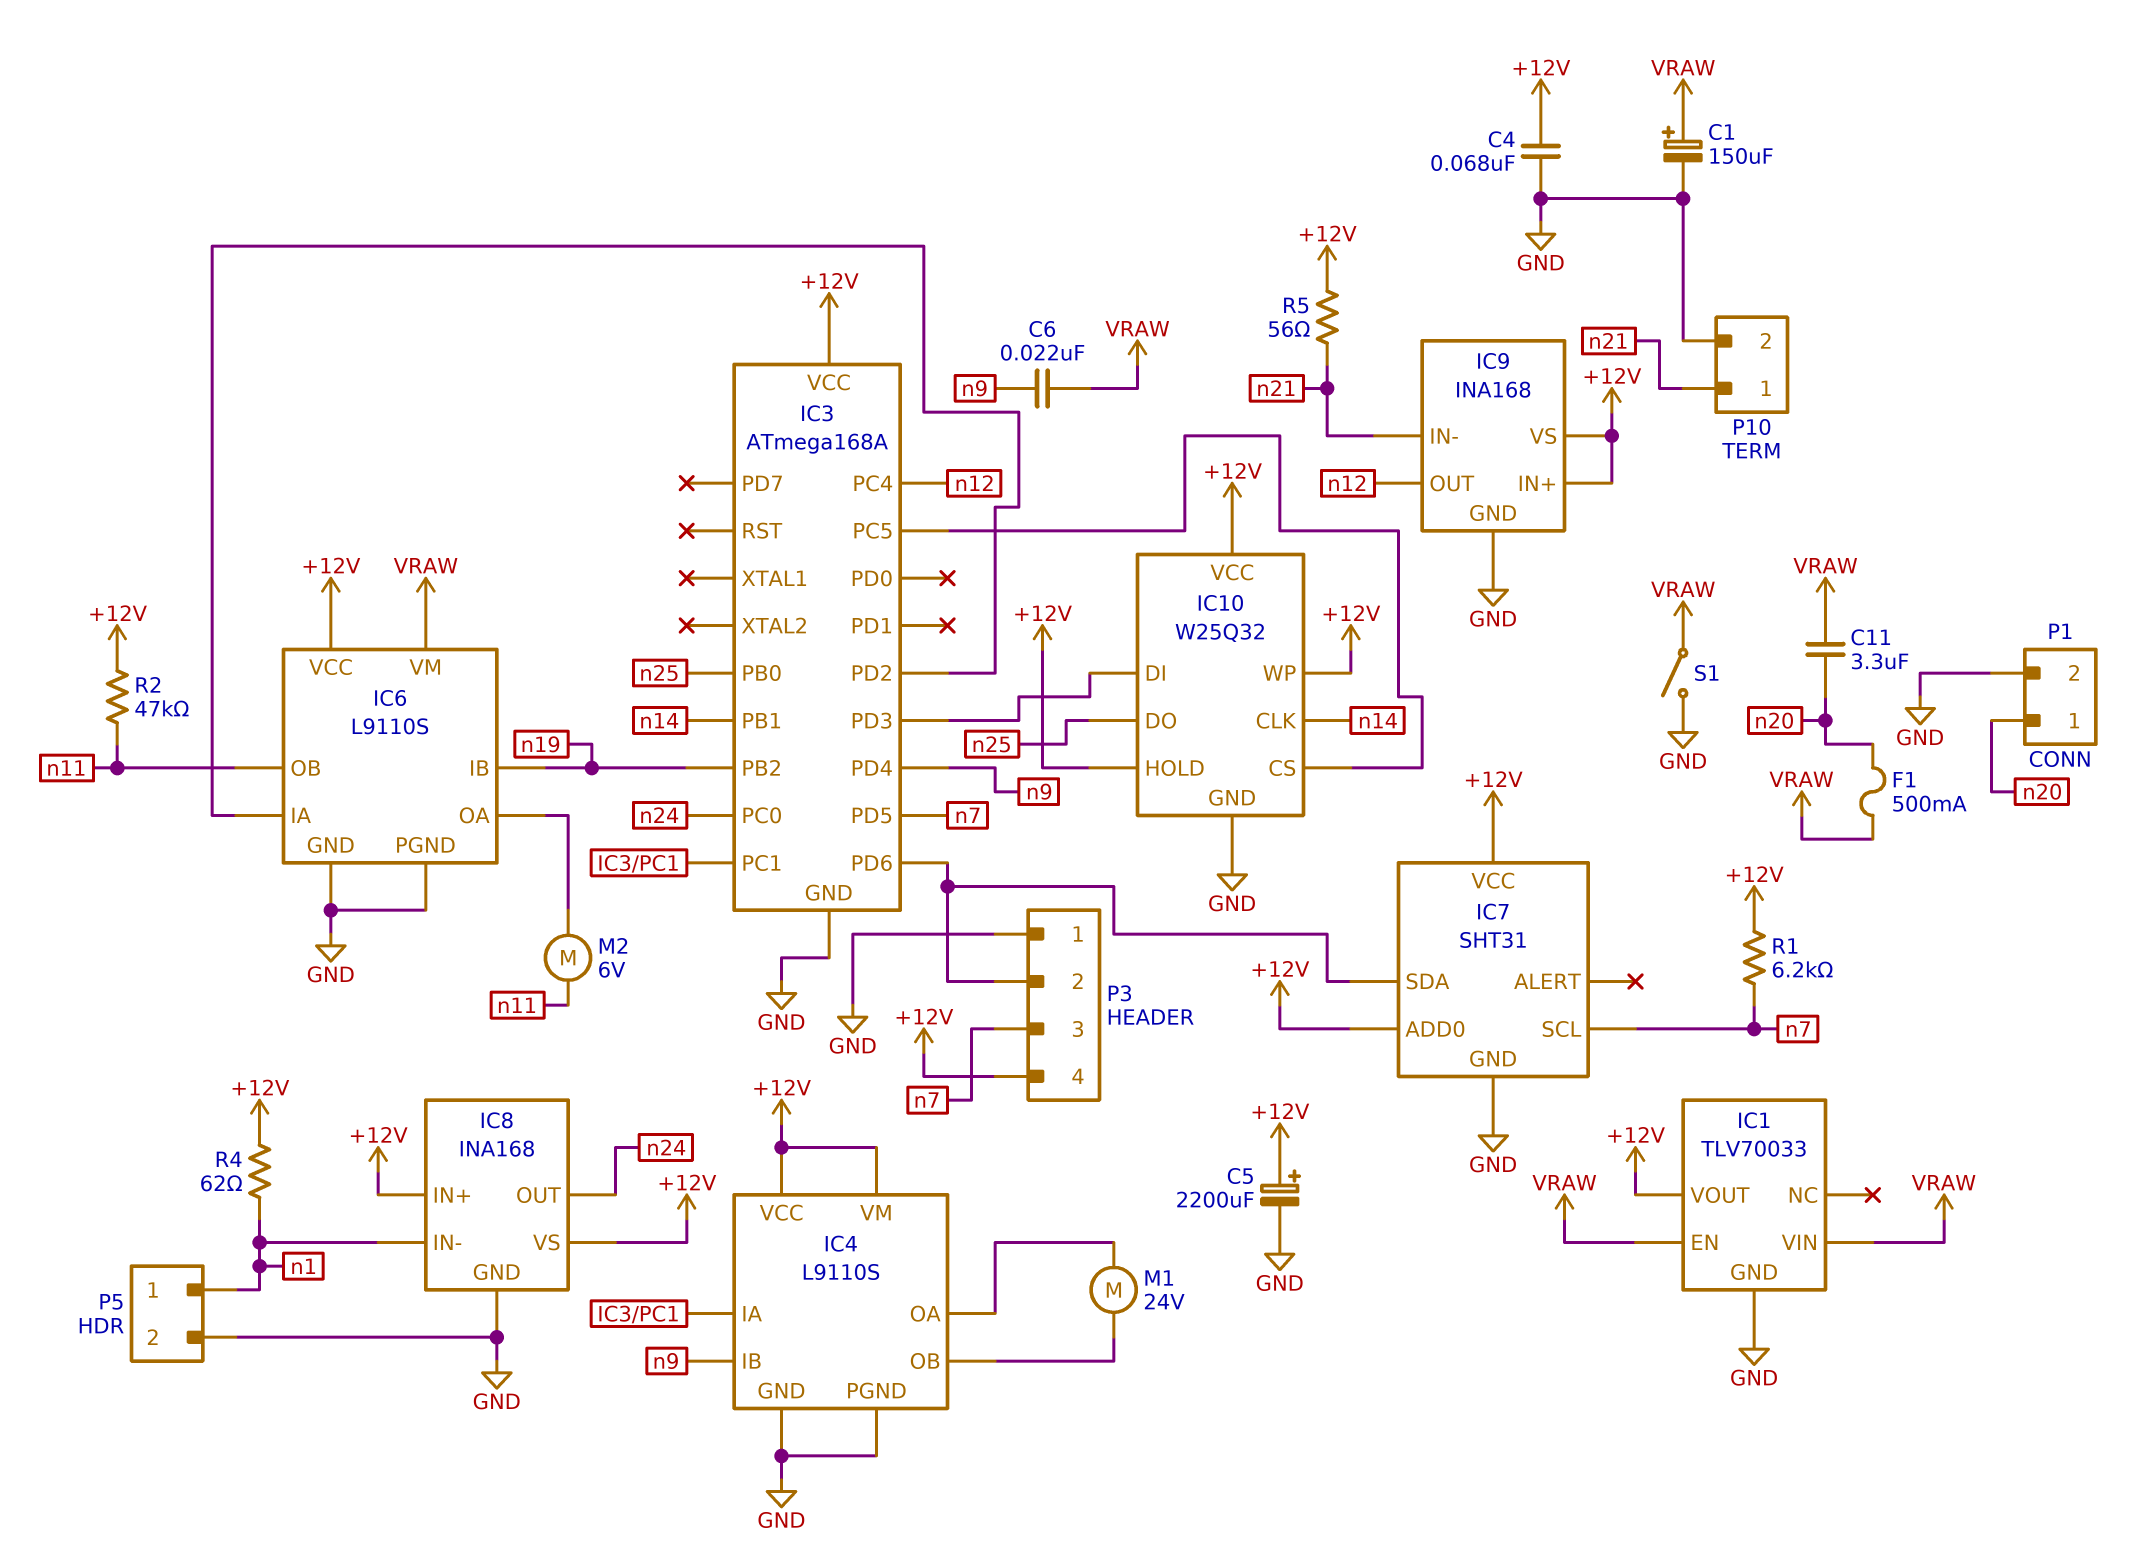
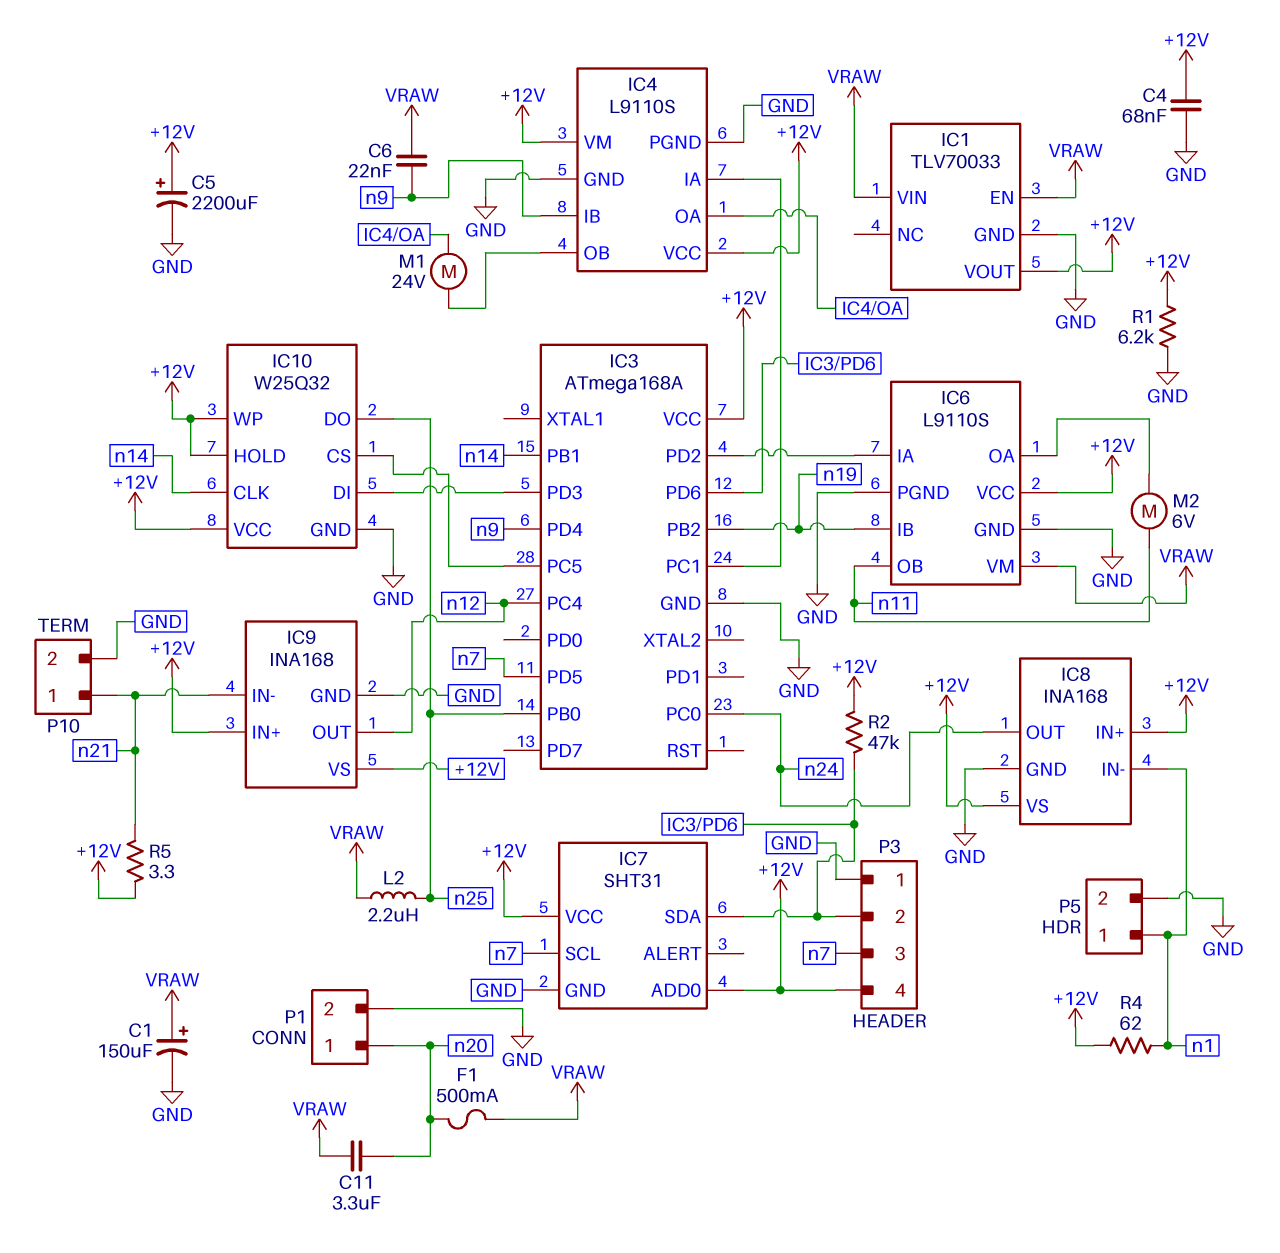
L2: none -> 2.2uH (VRAW, n25)
R1: 6.2k (+12V, n7) -> 6.2k (+12V, GND)
R2: 47k (+12V, n11) -> 47k (+12V, IC3/PD6)
R5: 56 (+12V, n21) -> 3.3 (+12V, n21)
S1: switch (GND, VRAW) -> none

